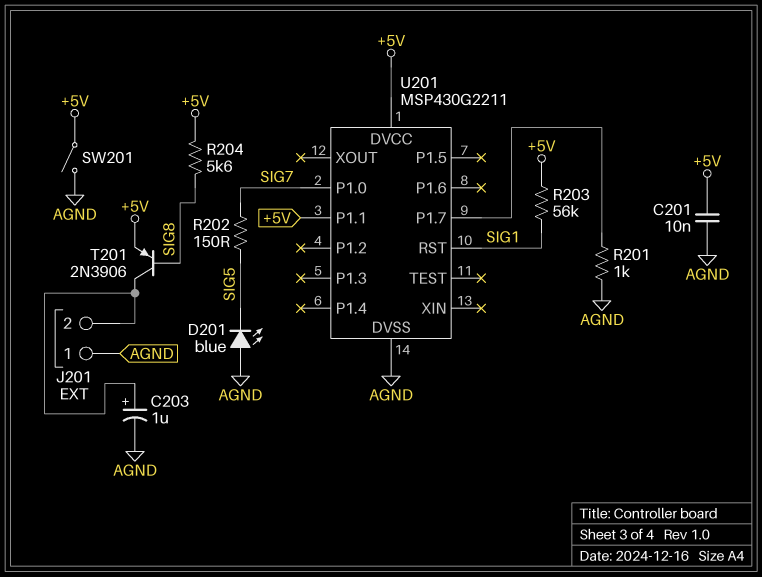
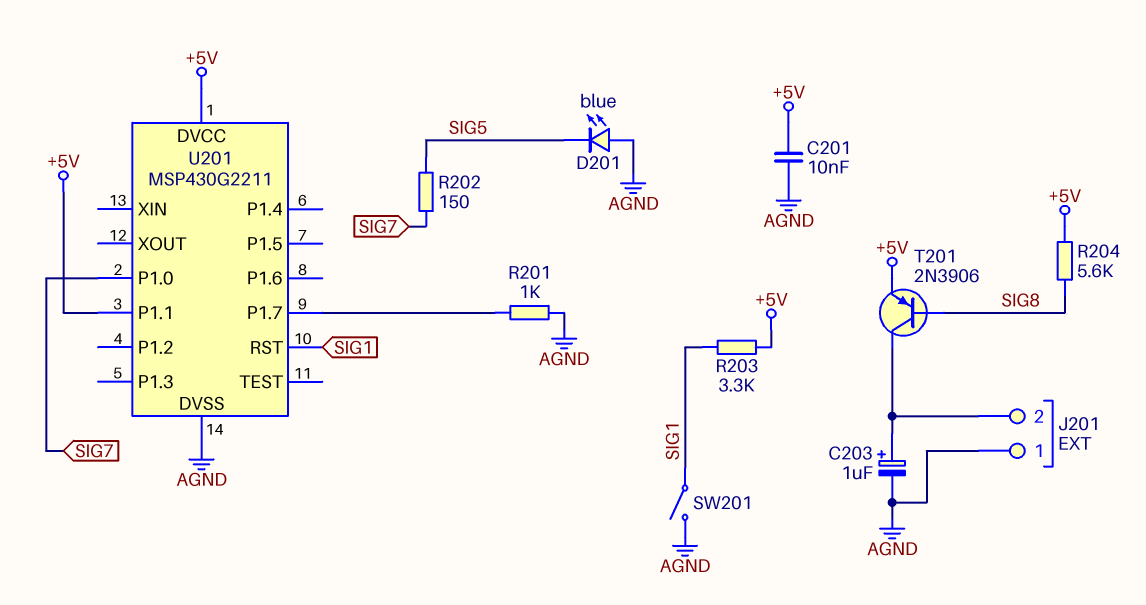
R203: 56k (+5V, SIG1) -> 3.3k (+5V, SIG1)
SW201: switch (+5V, AGND) -> switch (AGND, SIG1)

